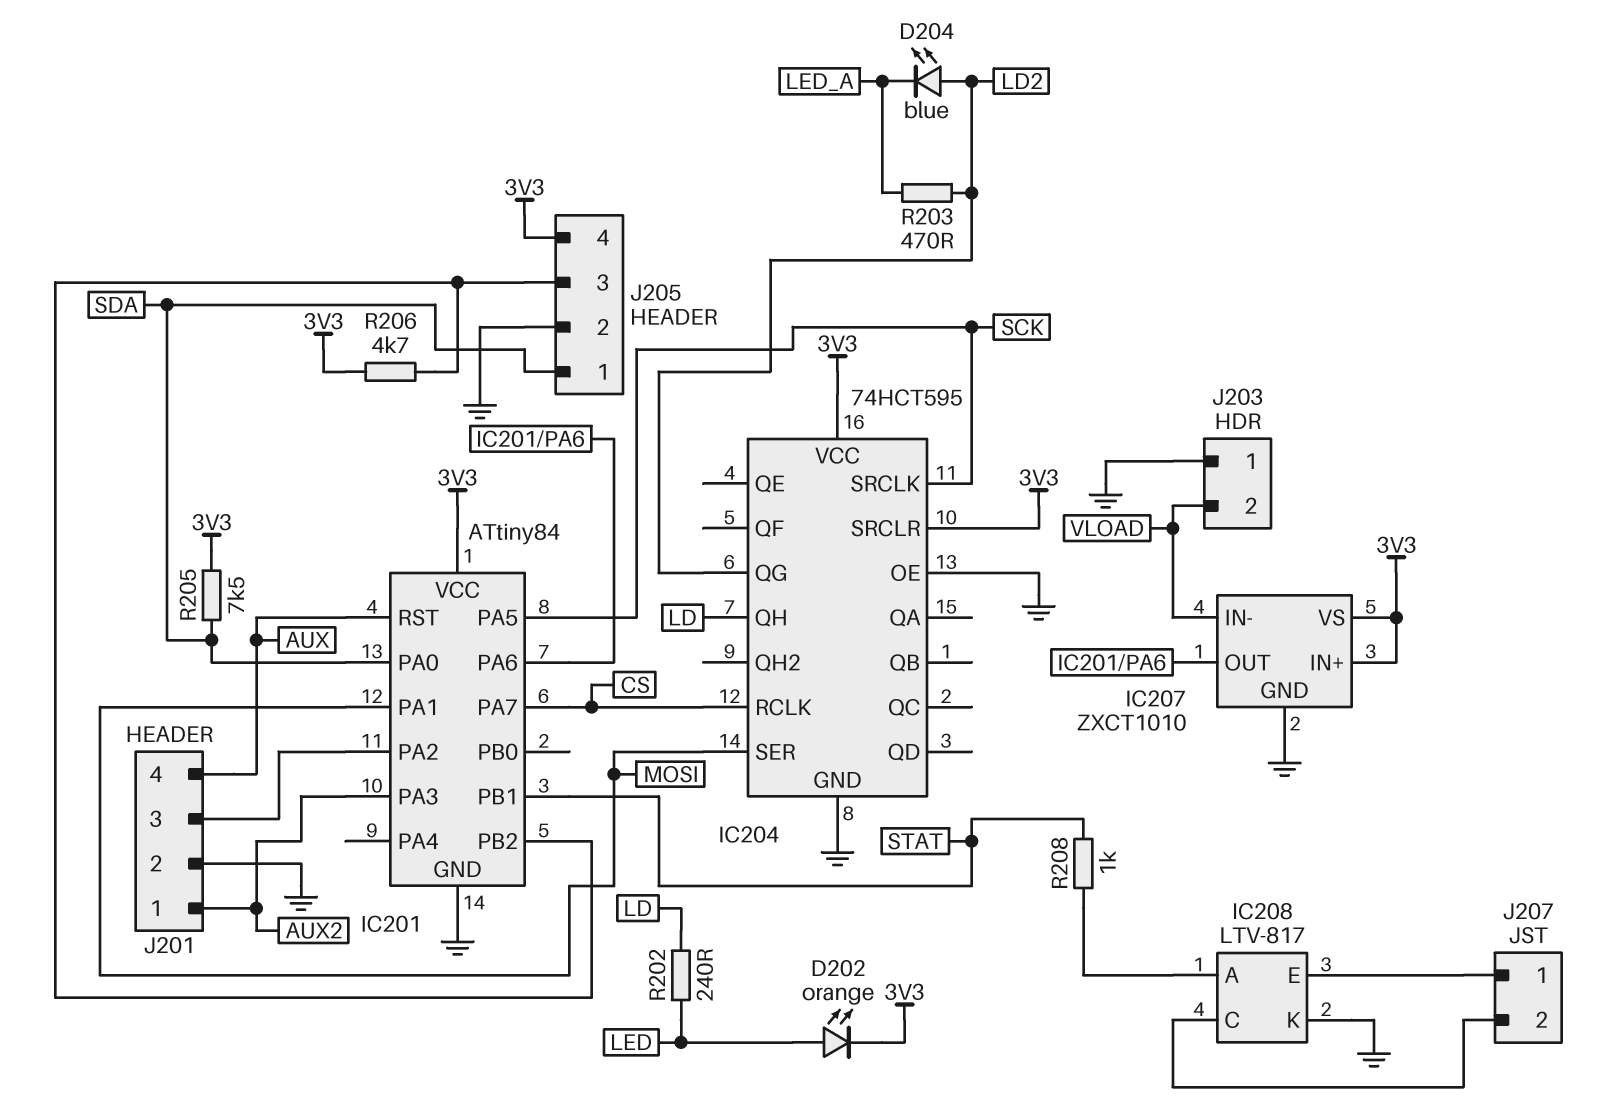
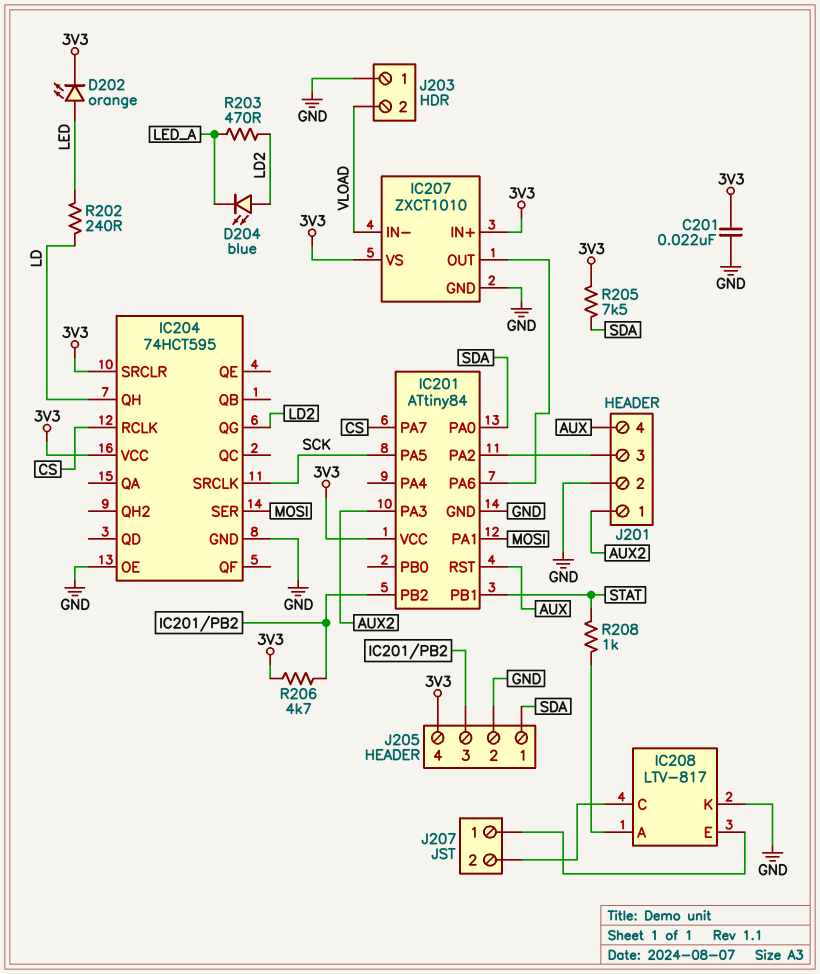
C201: none -> 22nF (3V3, GND)

